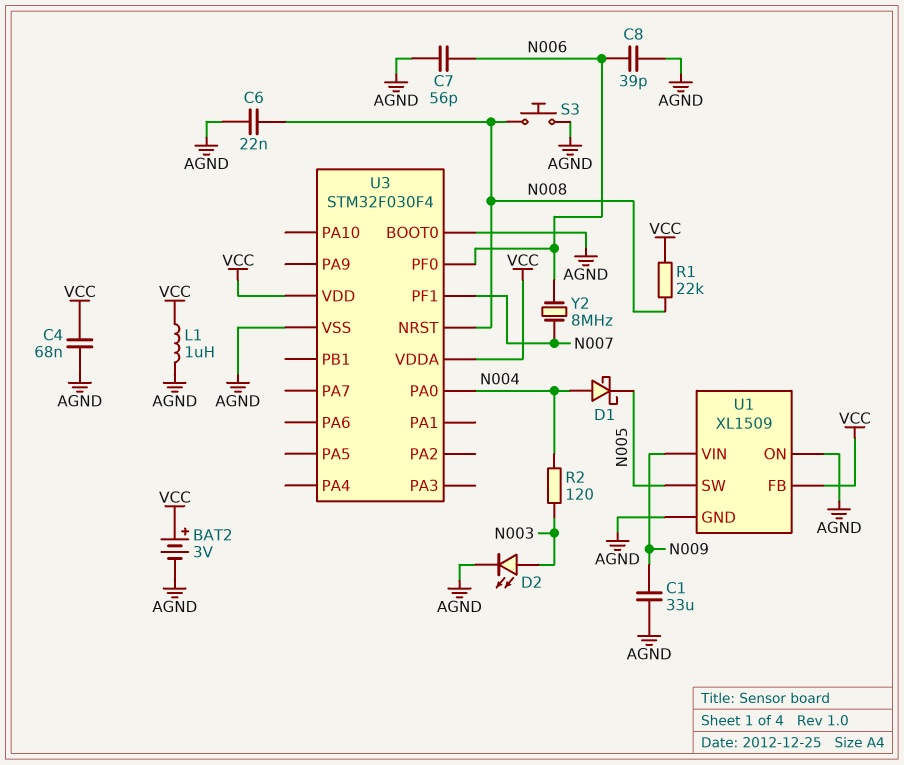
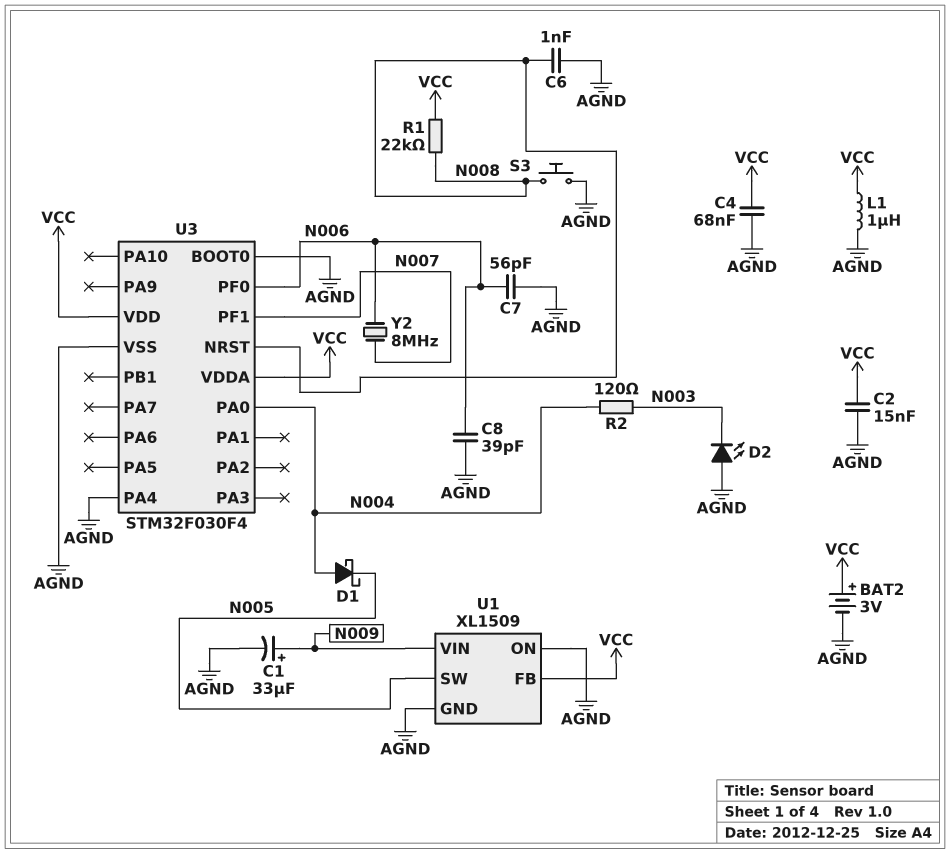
C1: 33uF (AGND, N009) -> 33uF (plus N009, minus AGND)
C2: none -> 15nF (AGND, VCC)
C6: 22nF (AGND, N008) -> 1nF (AGND, N008)
D2: LED (A N003, K AGND) -> LED (A AGND, K N003)
U3 pin PA4: none -> AGND

